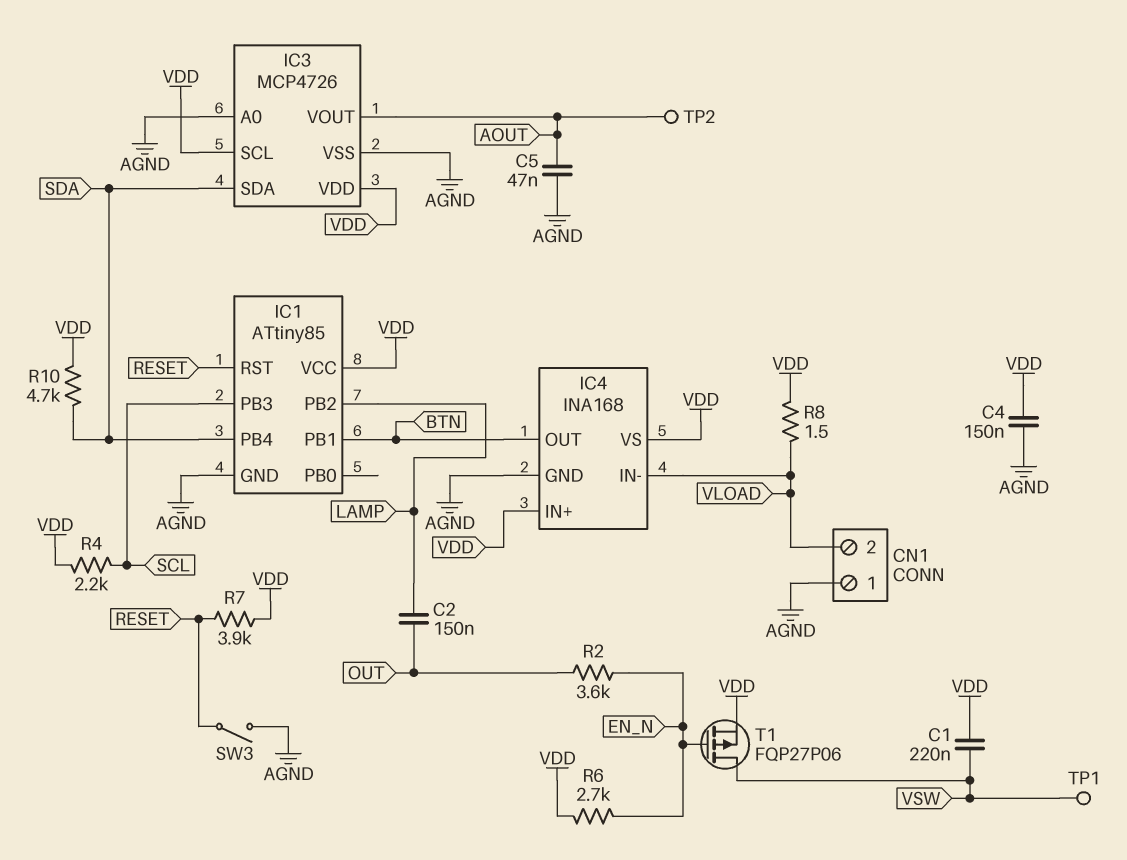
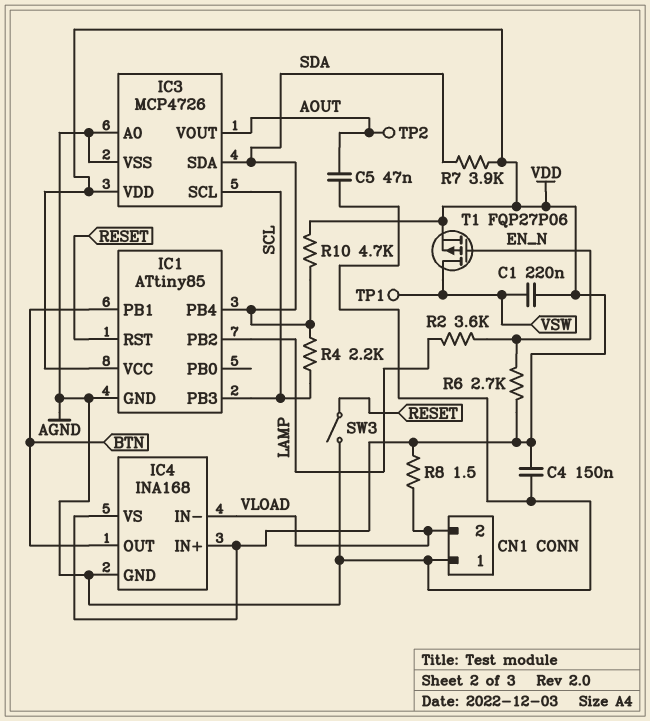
C2: 150nF (LAMP, OUT) -> none
IC3 pin SCL: VDD -> SCL
R2: 3.6k (EN_N, OUT) -> 3.6k (EN_N, LAMP)
R4: 2.2k (SCL, VDD) -> 2.2k (SCL, SDA)
R7: 3.9k (RESET, VDD) -> 3.9k (SDA, VDD)

